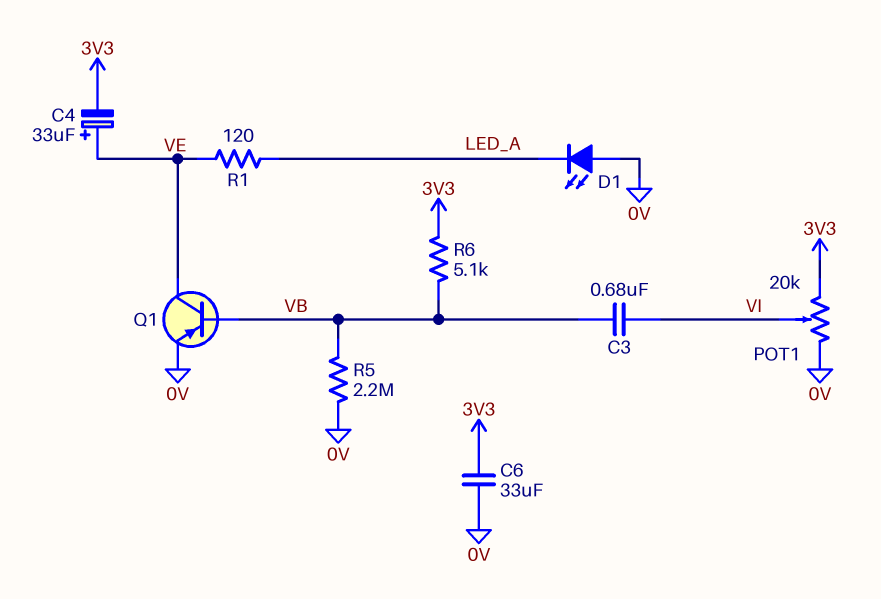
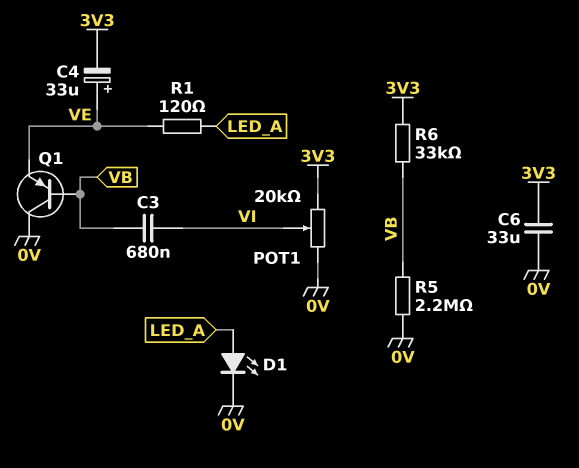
D1: LED (A 0V, K LED_A) -> LED (A LED_A, K 0V)
Q1: PNP (B VB, C VE, E 0V) -> PNP (B VB, C 0V, E VE)
R6: 5.1k (3V3, VB) -> 33k (3V3, VB)

